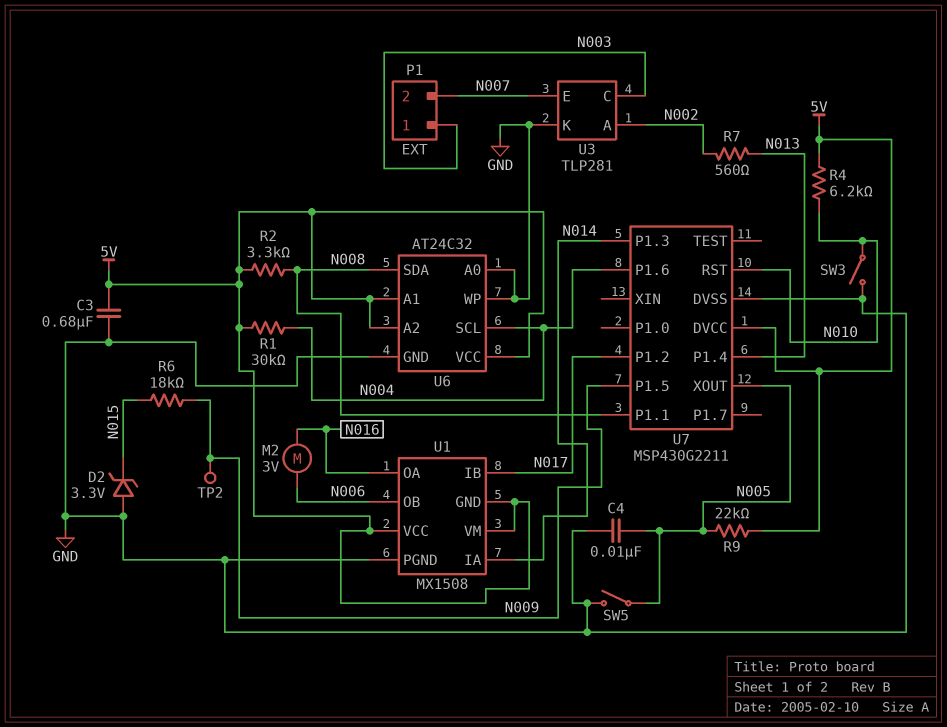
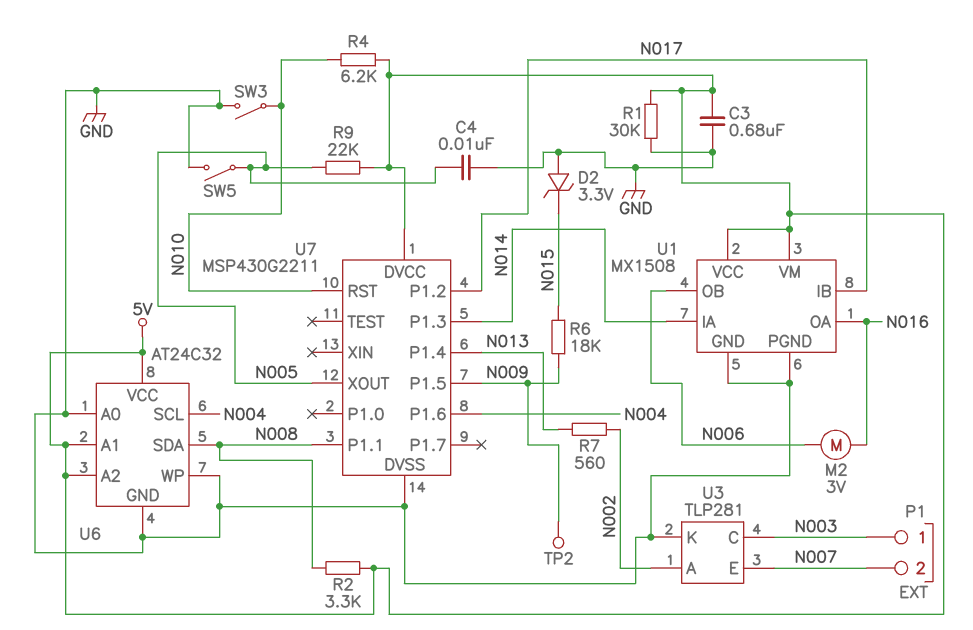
R1: 30k (5V, N004) -> 30k (5V, GND)
U1 pin GND: 5V -> GND

